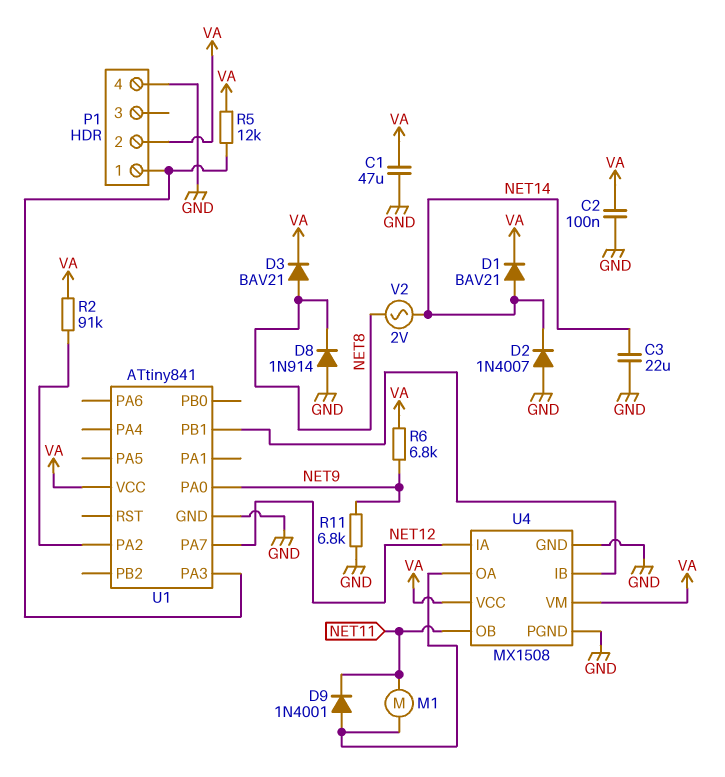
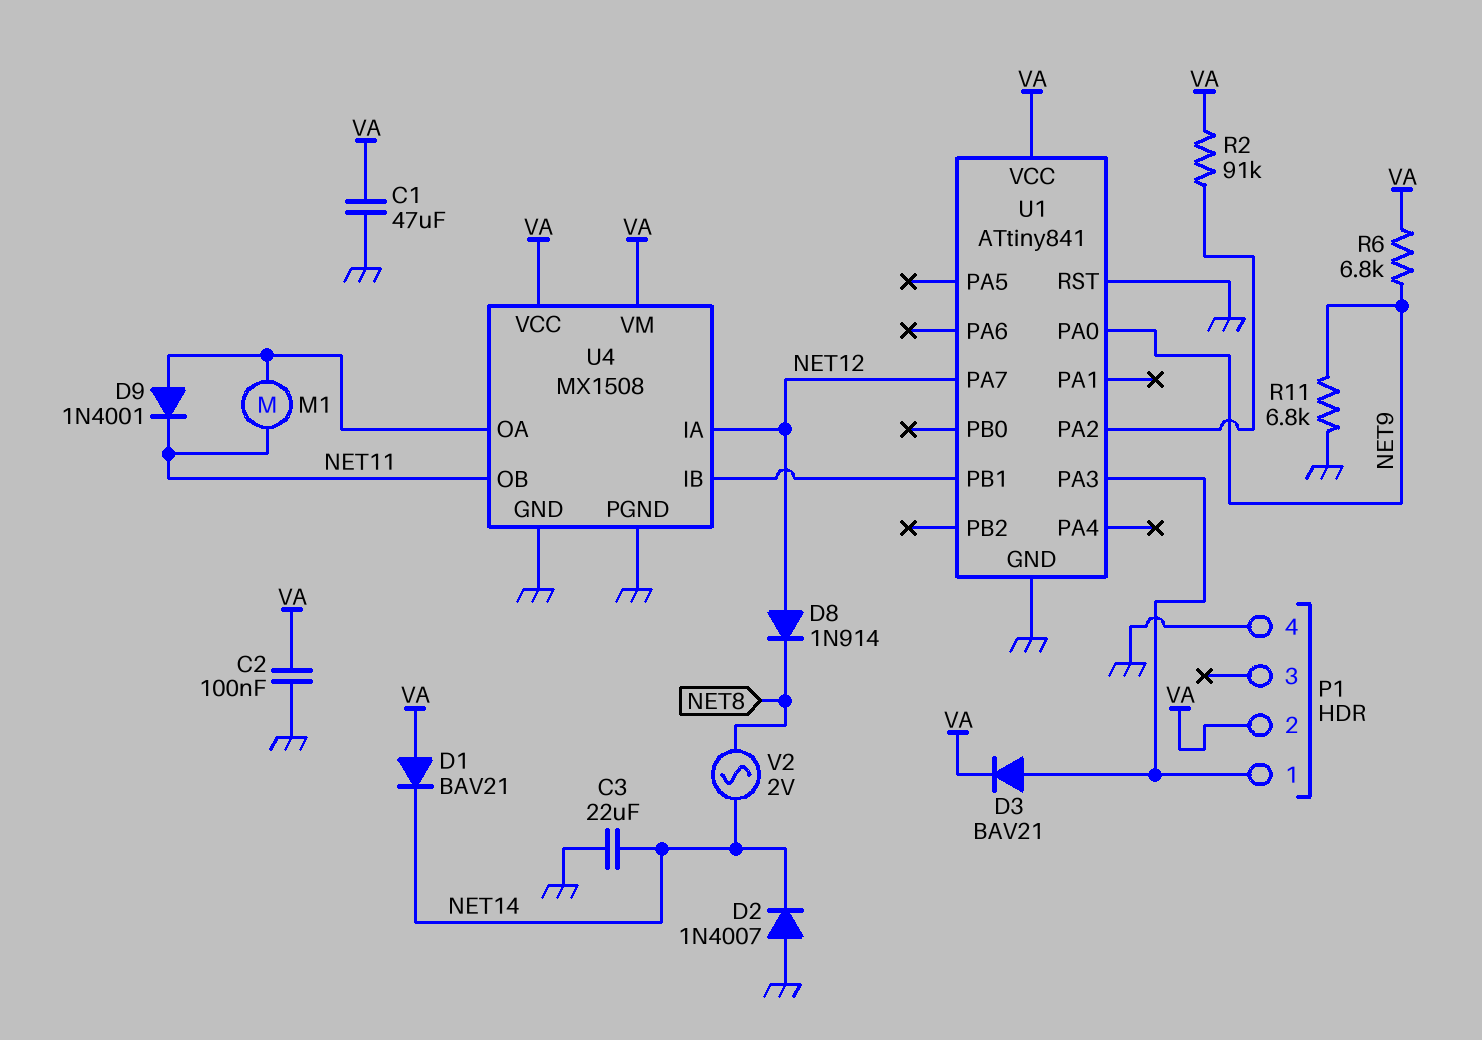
D1: diode BAV21 (A NET14, K VA) -> diode BAV21 (A VA, K NET14)
D3: diode BAV21 (A NET8, K VA) -> diode BAV21 (A P1/1, K VA)
D8: diode 1N914 (A GND, K NET8) -> diode 1N914 (A NET12, K NET8)
R5: 12k (P1/1, VA) -> none
U1 pin RST: none -> GND

